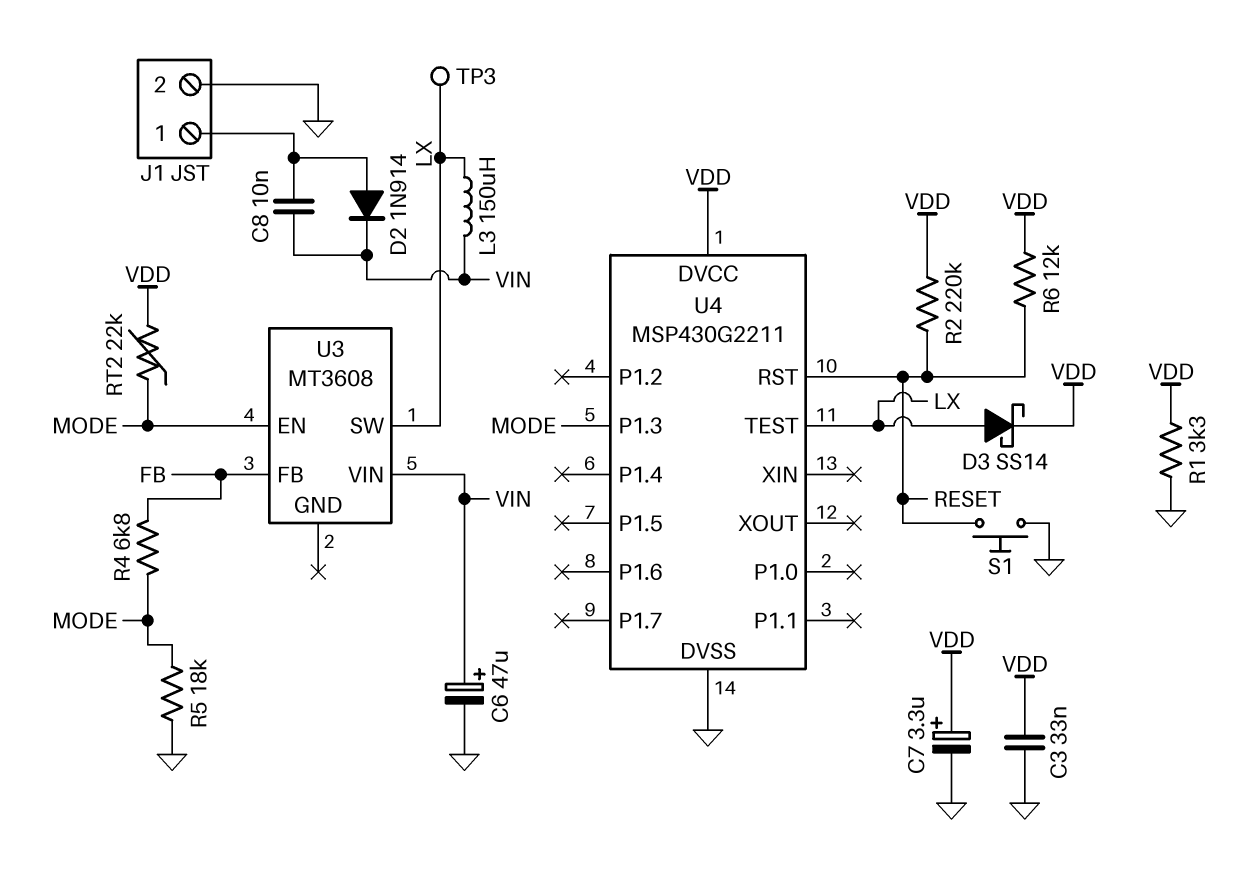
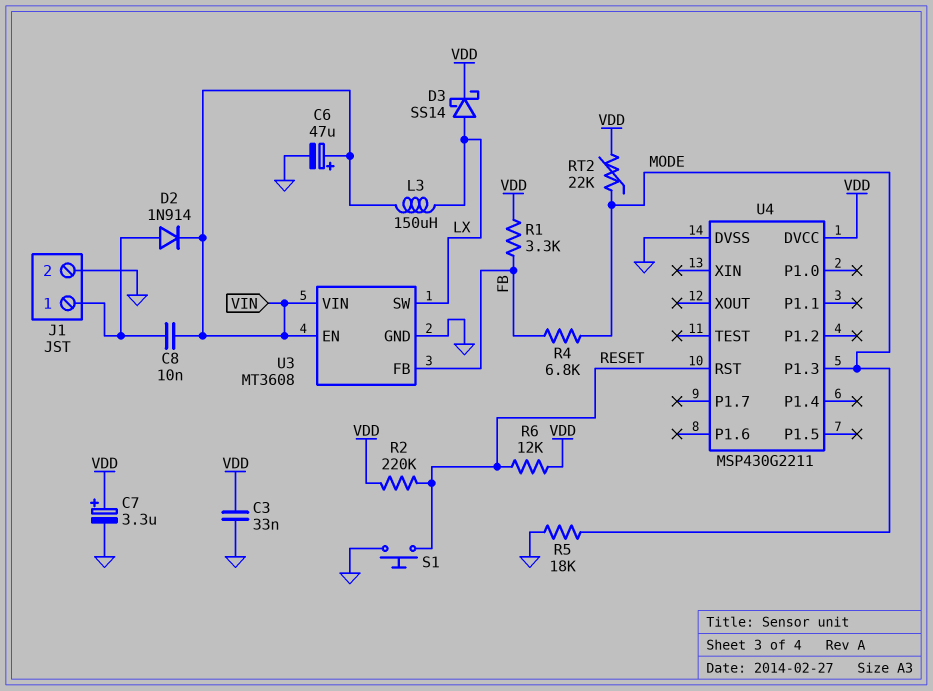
R1: 3.3k (GND, VDD) -> 3.3k (FB, VDD)
TP3: test point (LX) -> none
U3 pin EN: MODE -> VIN
U3 pin GND: none -> GND
U4 pin TEST: LX -> none

